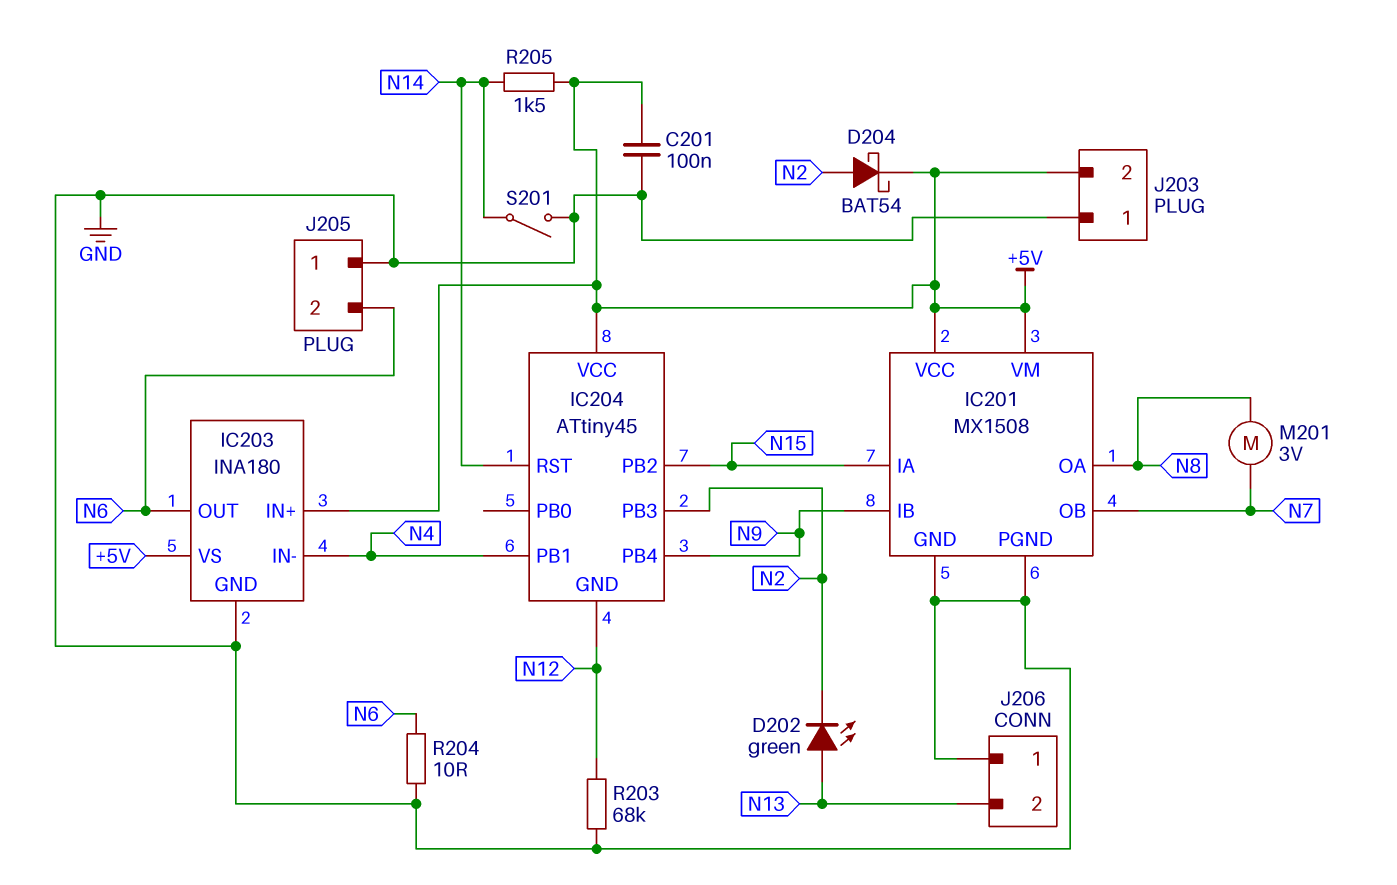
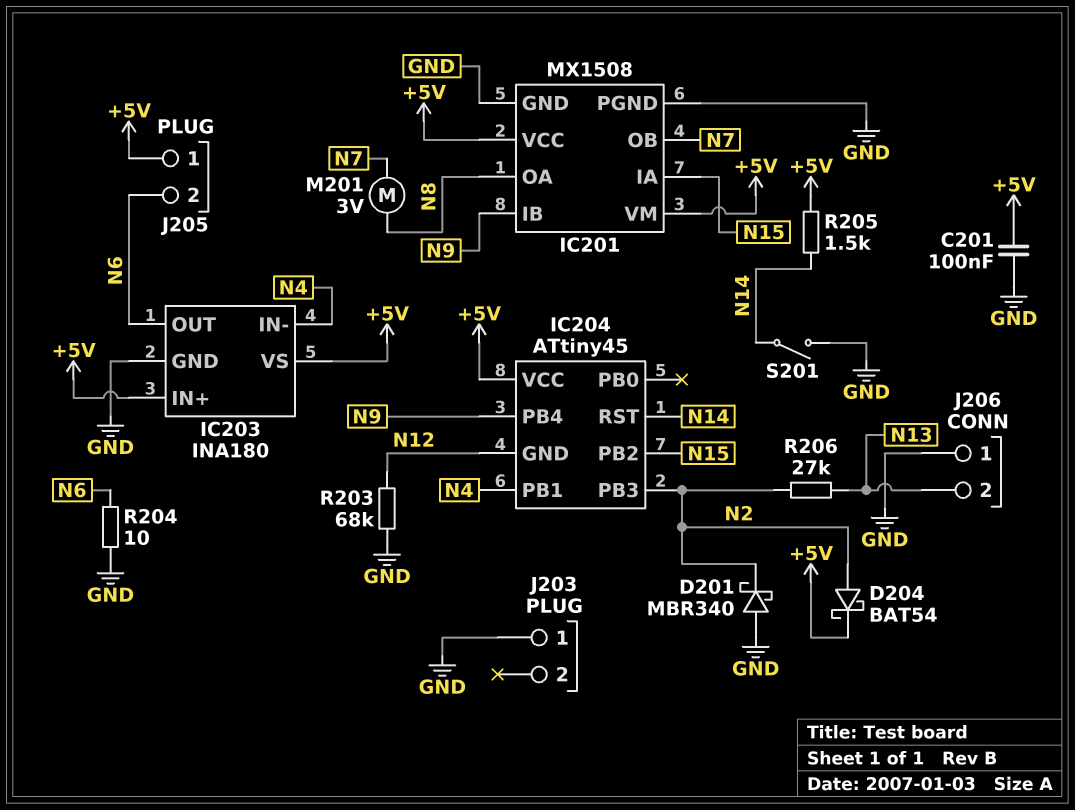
D201: none -> schottky MBR340 (A GND, K N2)
D202: LED green (A N13, K N2) -> none
J203 pin 2: +5V -> none
J205 pin 1: GND -> +5V
R206: none -> 27k (N2, N13)

